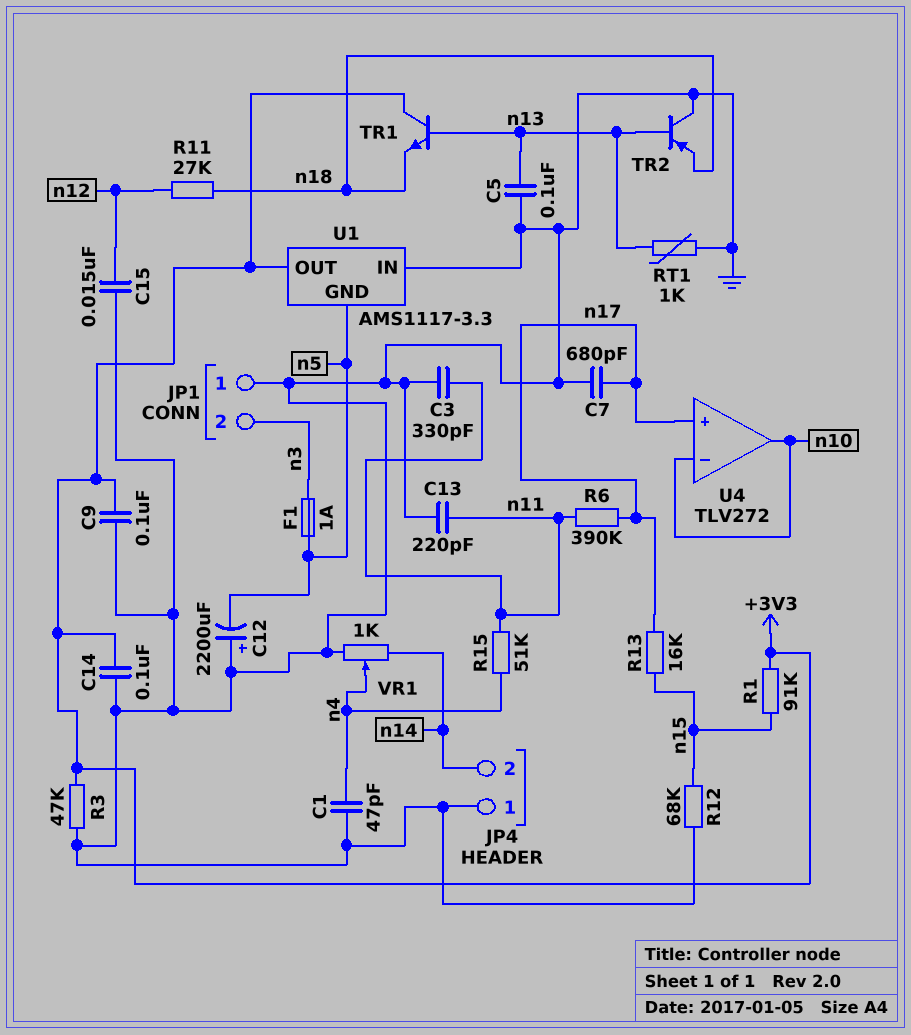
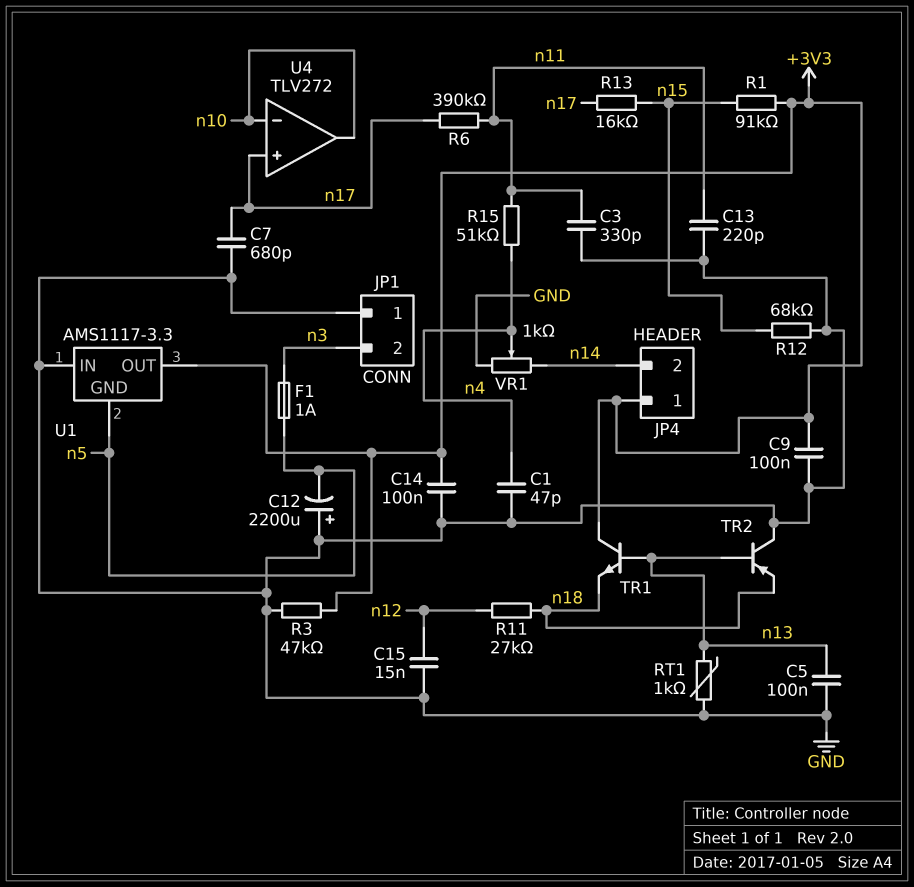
JP4 pin 1: GND -> +3V3

